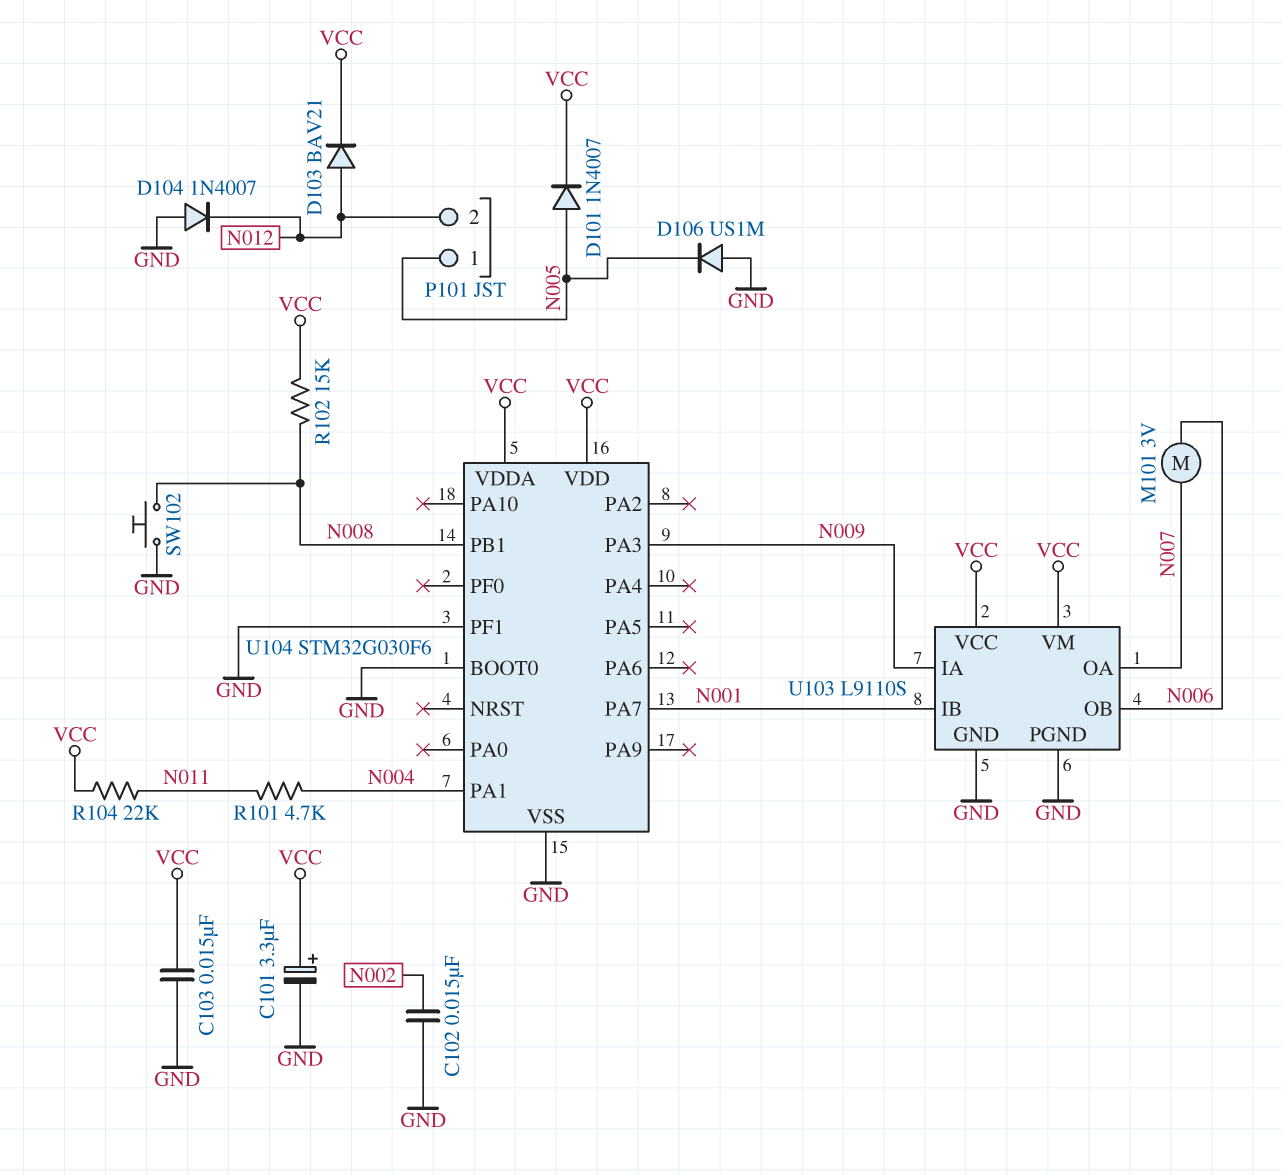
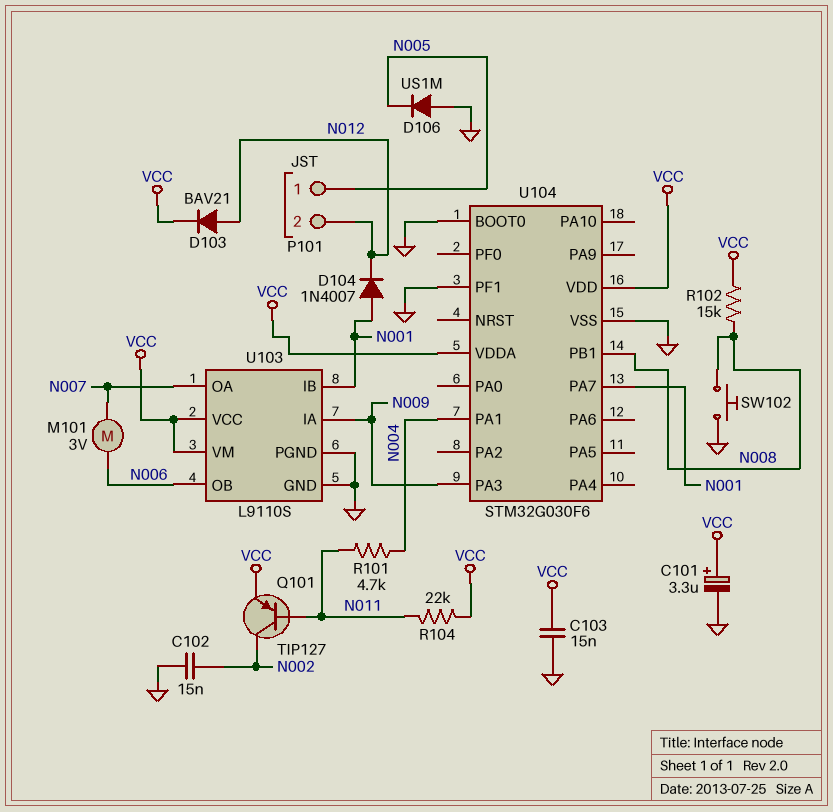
D101: diode 1N4007 (A N005, K VCC) -> none
D104: diode 1N4007 (A GND, K N012) -> diode 1N4007 (A N001, K N012)
Q101: none -> PNP TIP127 (B N011, C N002, E VCC)

